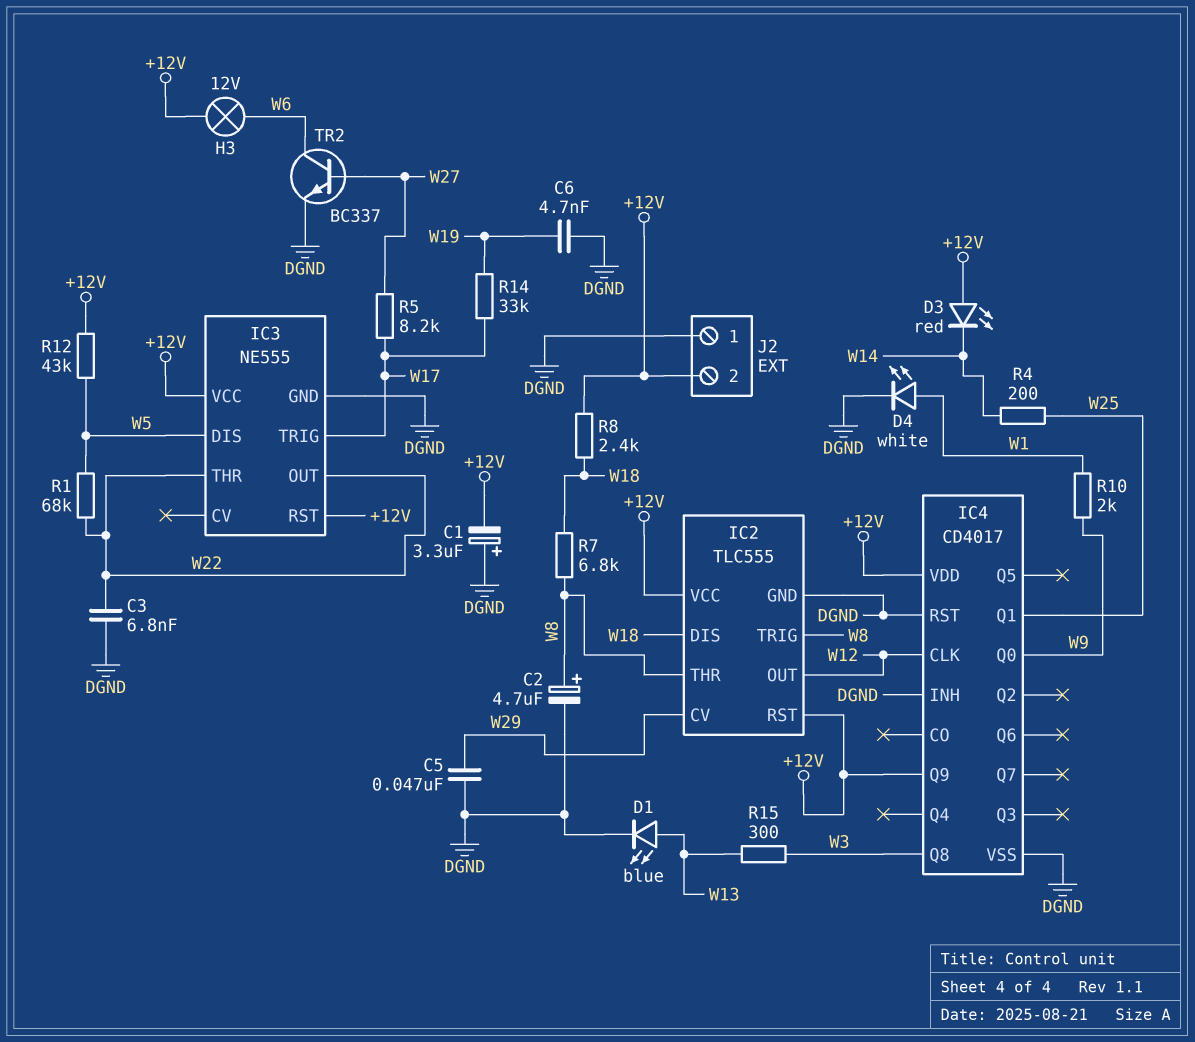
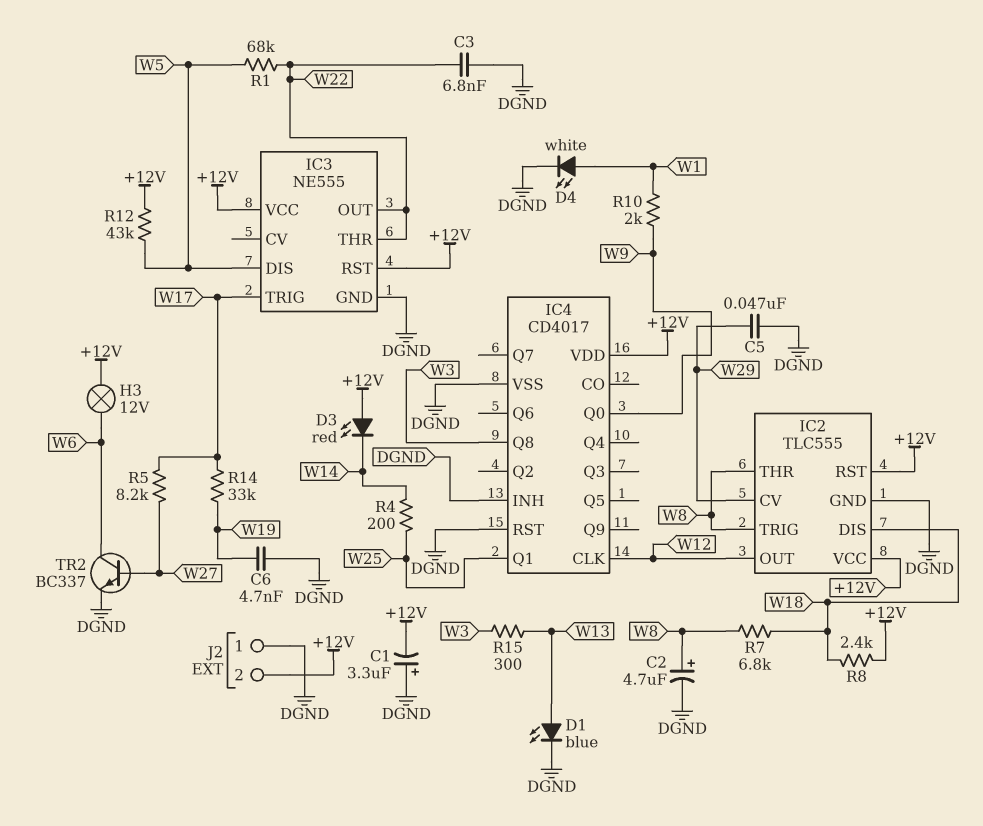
IC4 pin Q9: +12V -> none

